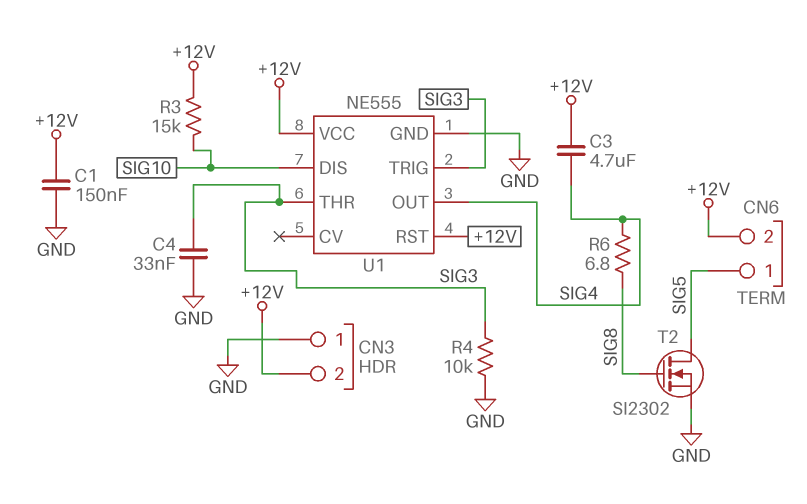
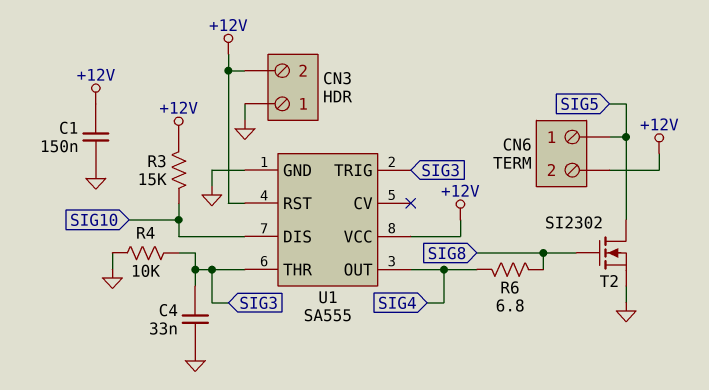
C3: 4.7uF (+12V, SIG4) -> none
U1: NE555 -> SA555

